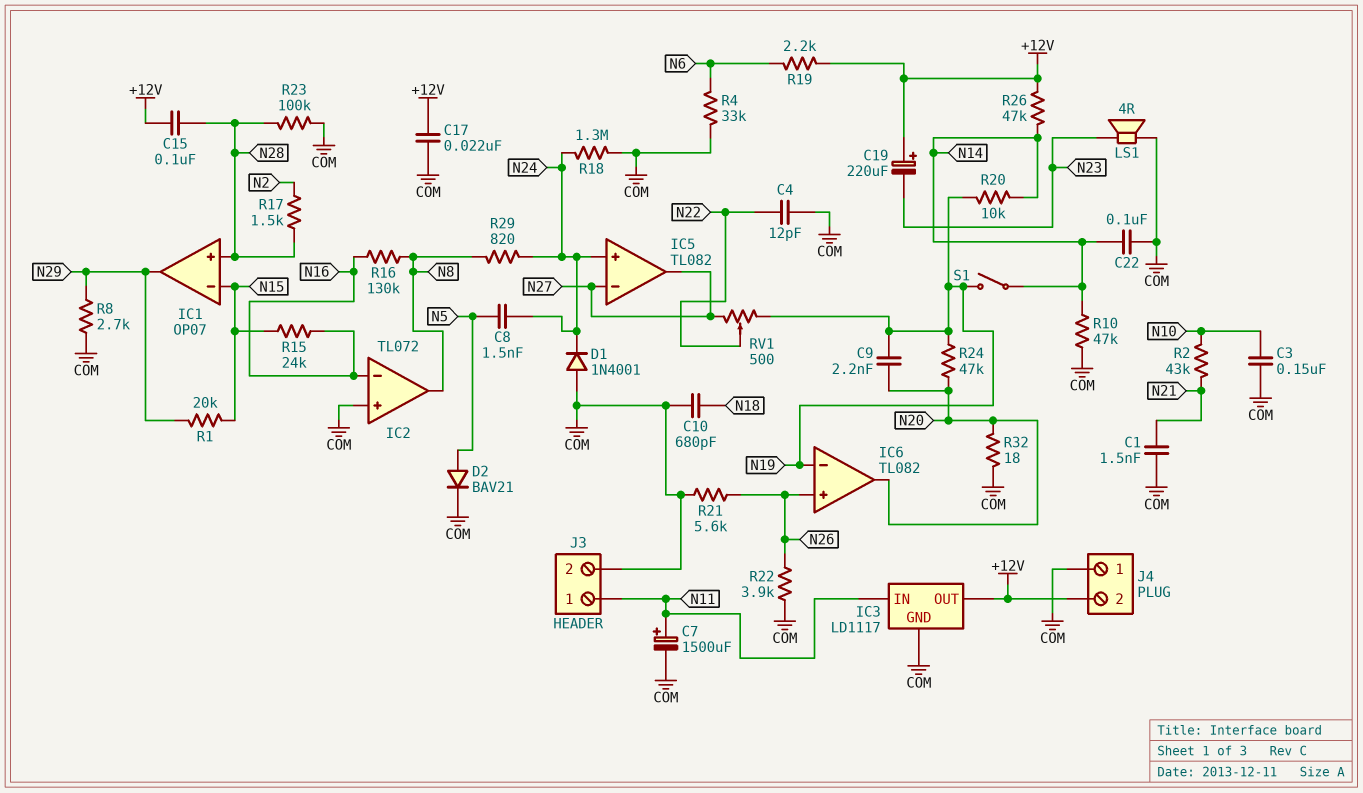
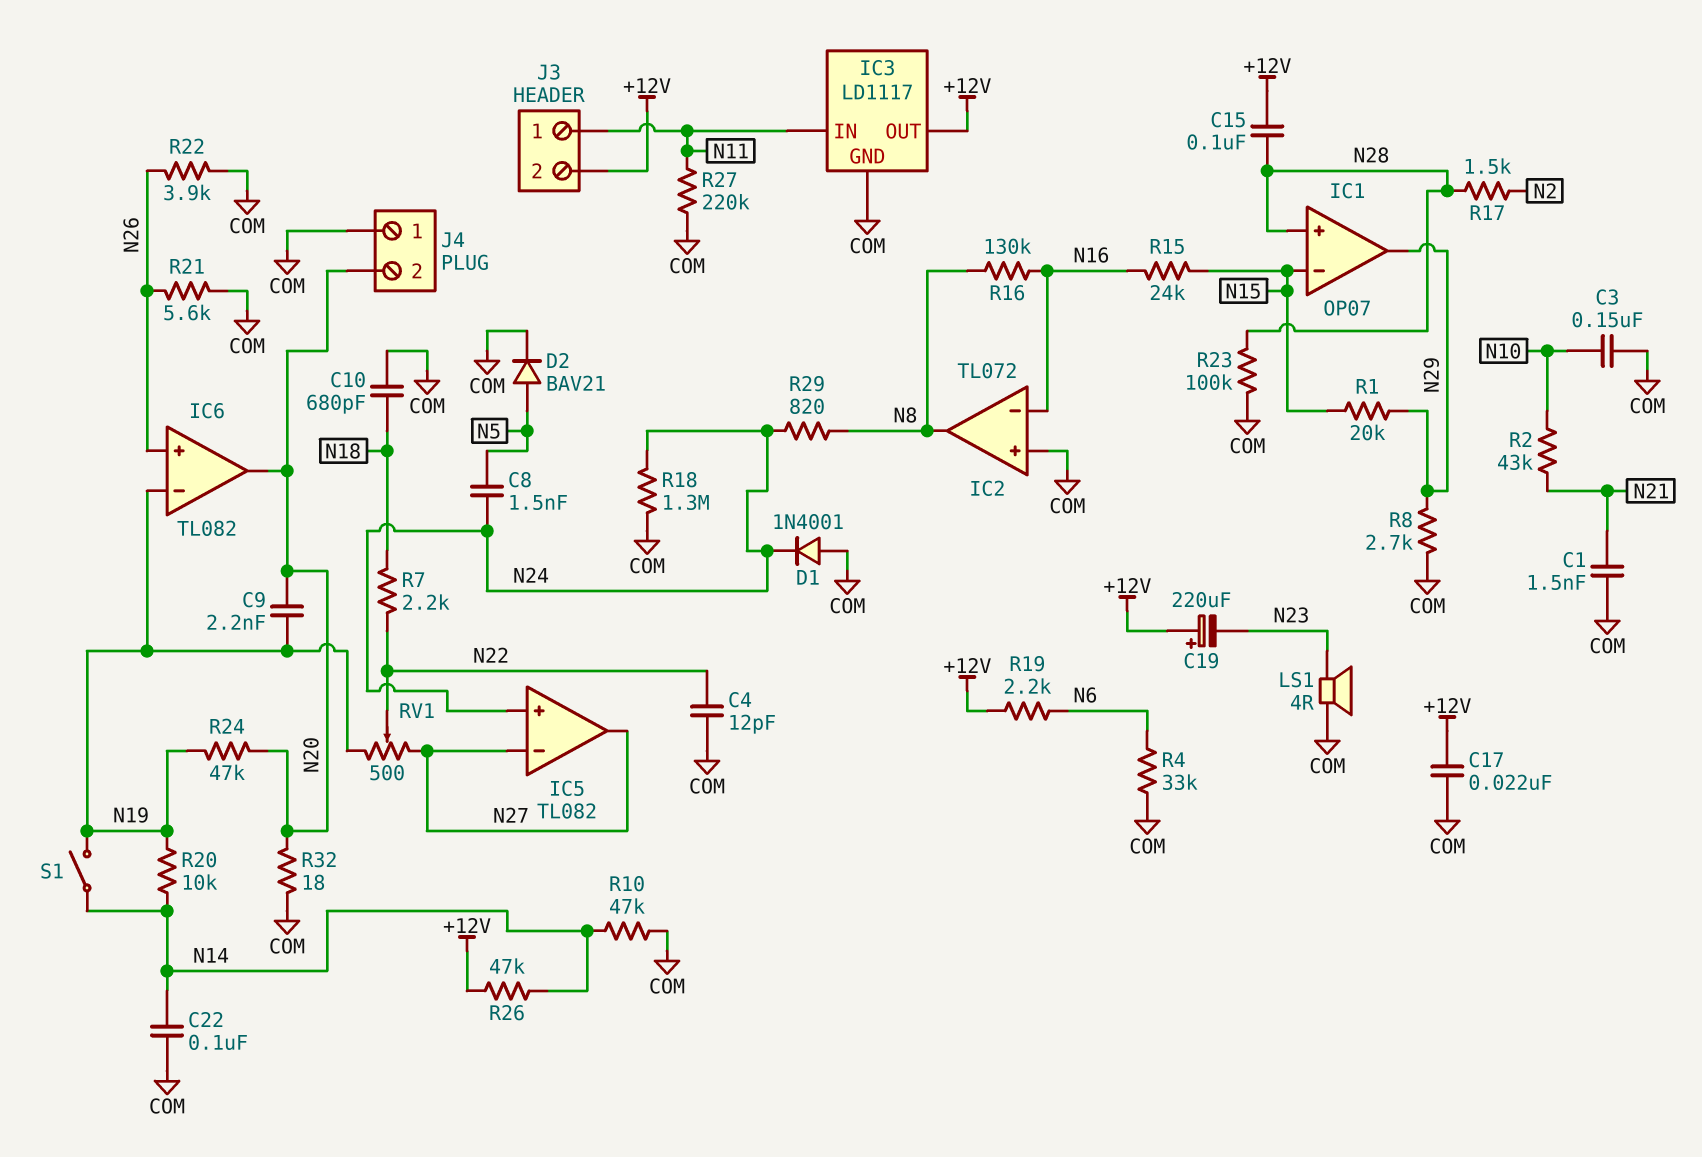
C7: 1500uF (plus N11, minus COM) -> none
J3 pin 2: COM -> +12V
J4 pin 2: +12V -> N20
R7: none -> 2.2k (N18, N22)
R27: none -> 220k (COM, N11)

